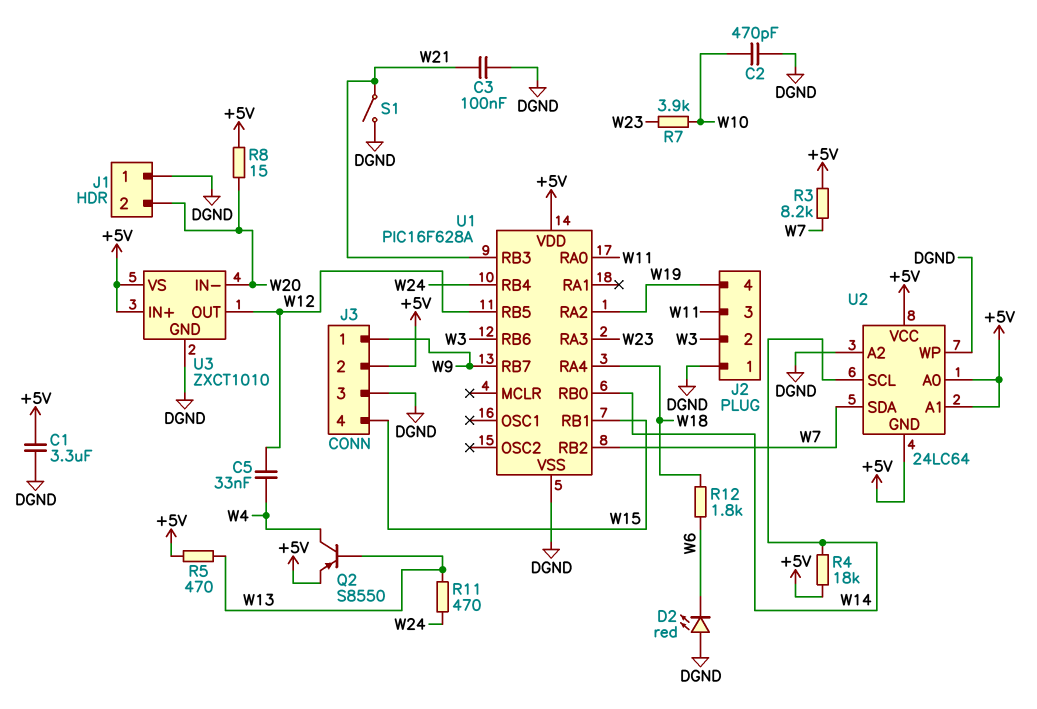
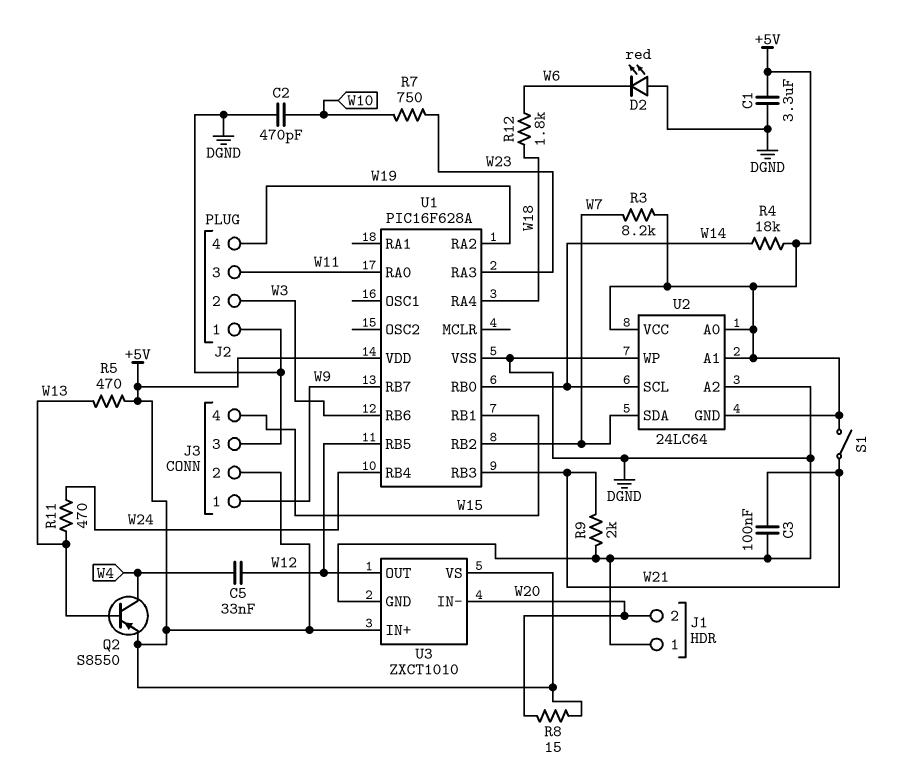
R7: 3.9k (W10, W23) -> 750 (W10, W23)
R9: none -> 2k (DGND, W21)
S1: switch (DGND, W21) -> switch (+5V, W21)

